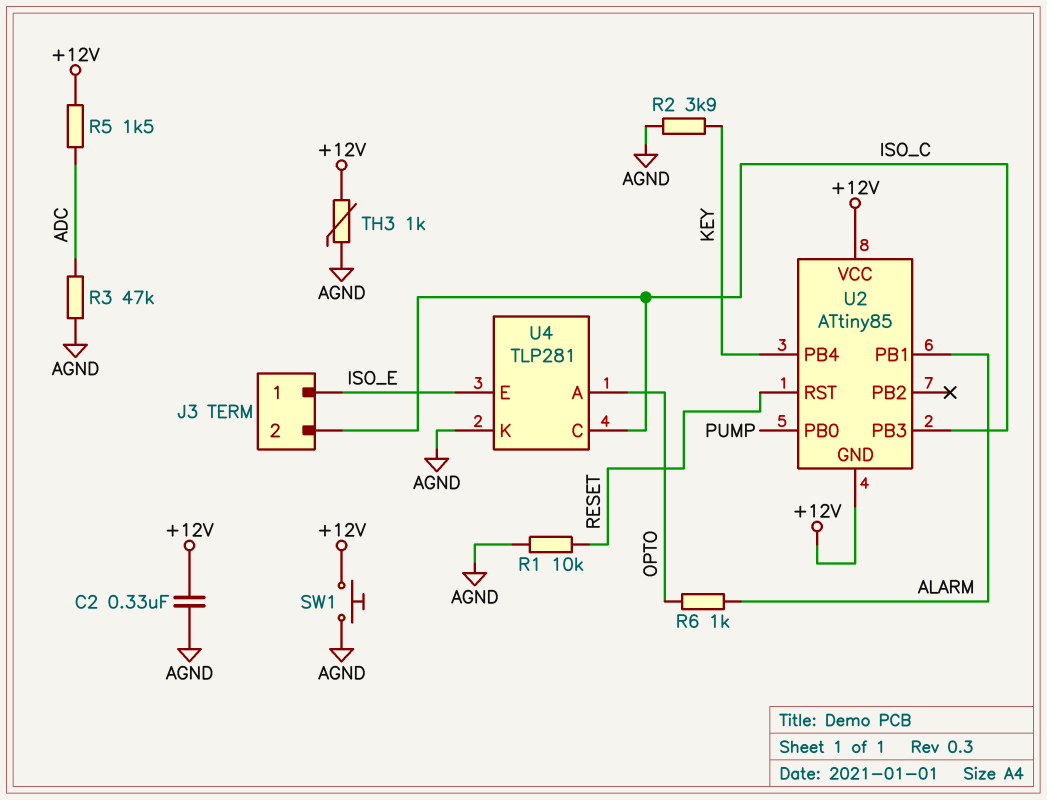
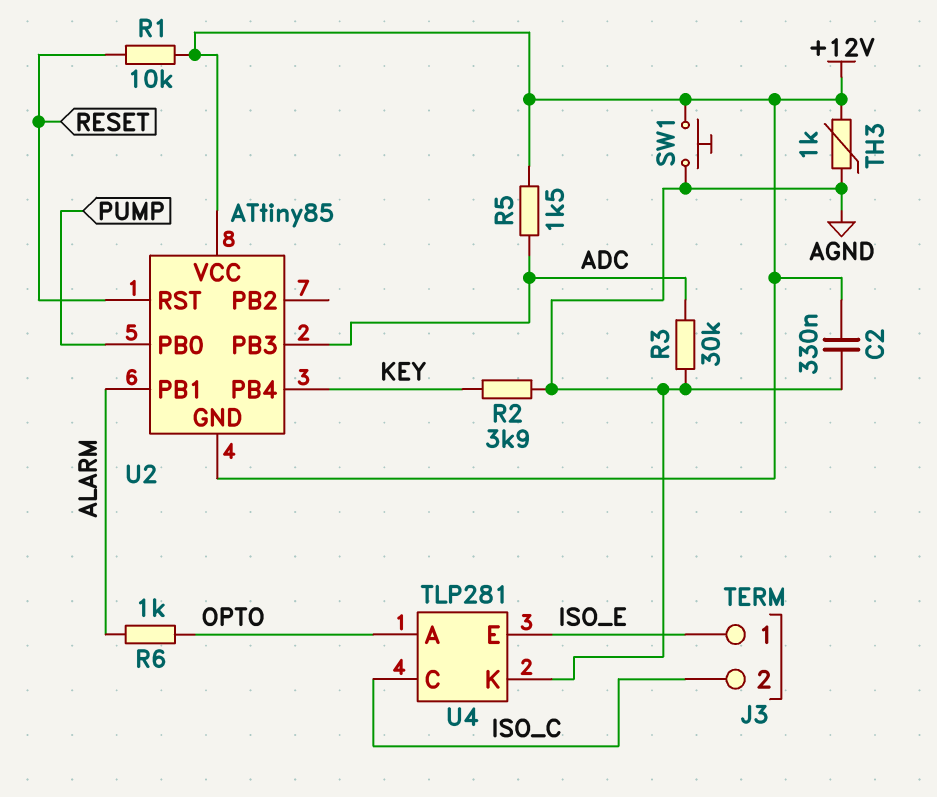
R1: 10k (AGND, RESET) -> 10k (+12V, RESET)
R3: 47k (ADC, AGND) -> 30k (ADC, AGND)
U2 pin PB3: ISO_C -> ADC

